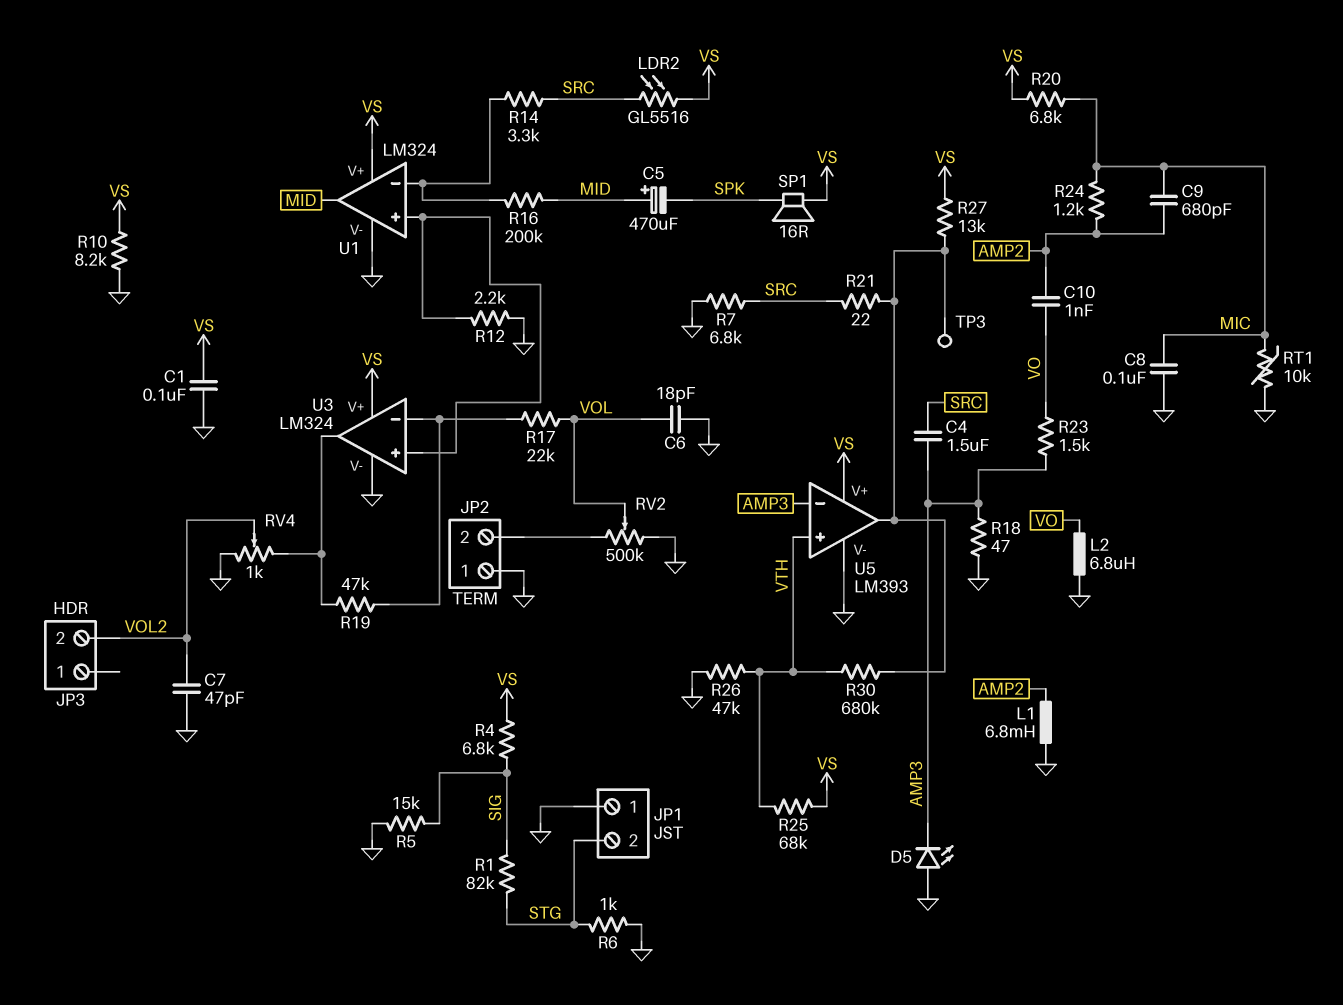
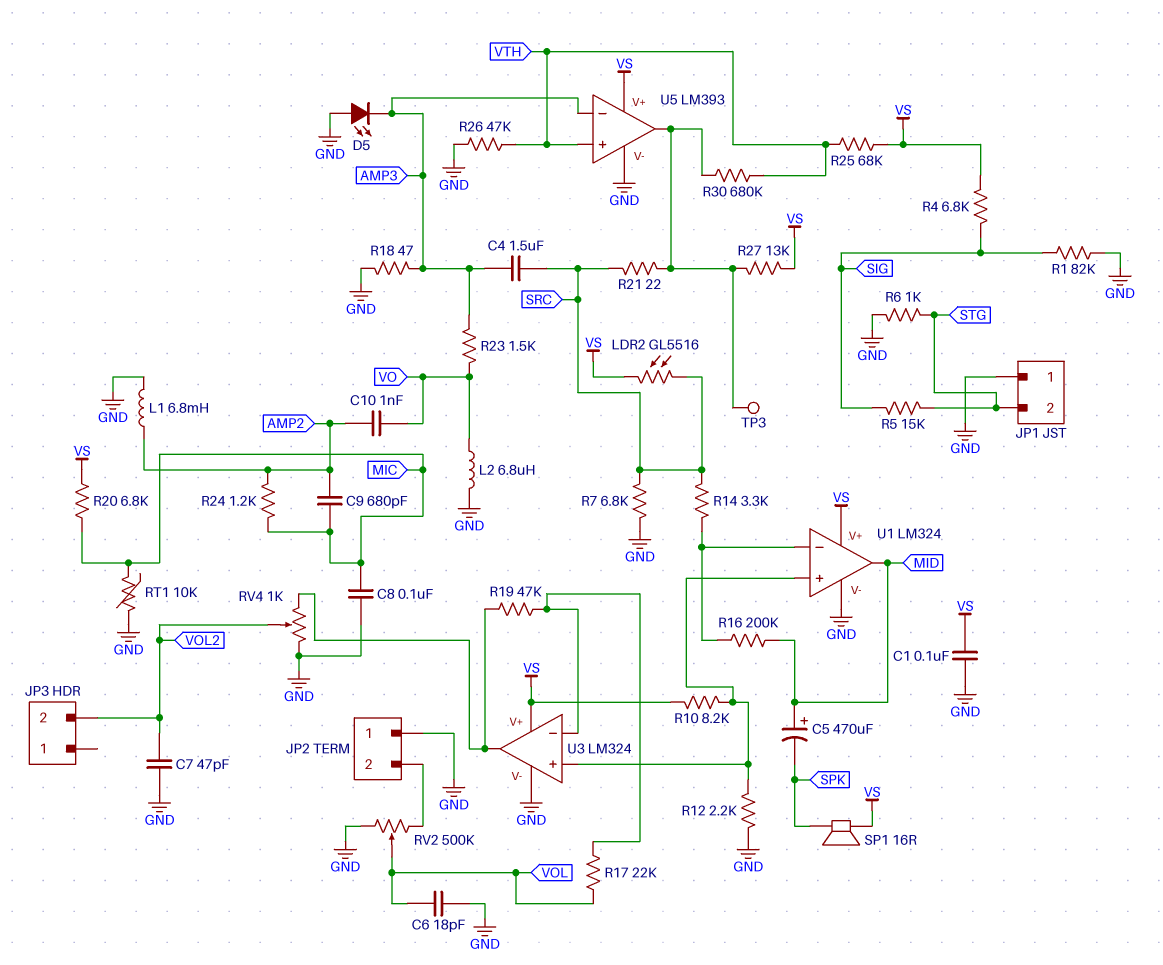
R1: 82k (SIG, STG) -> 82k (GND, SIG)
R5: 15k (GND, SIG) -> 15k (SIG, STG)
R10: 8.2k (GND, VS) -> 8.2k (U1/in+, VS)

